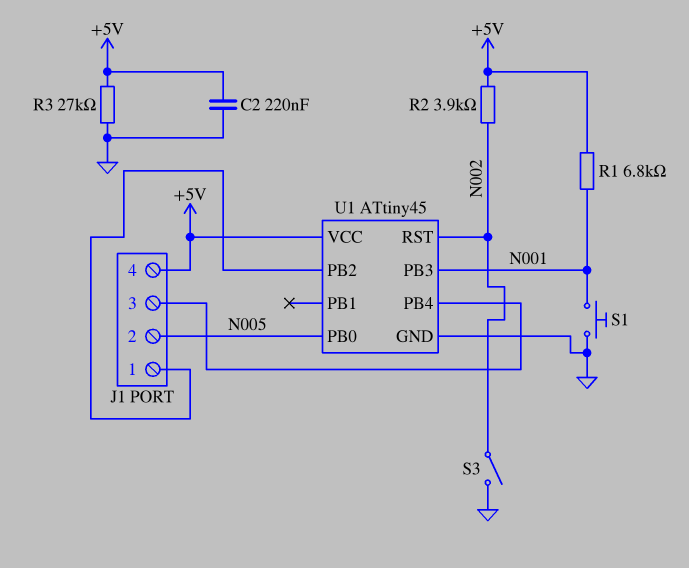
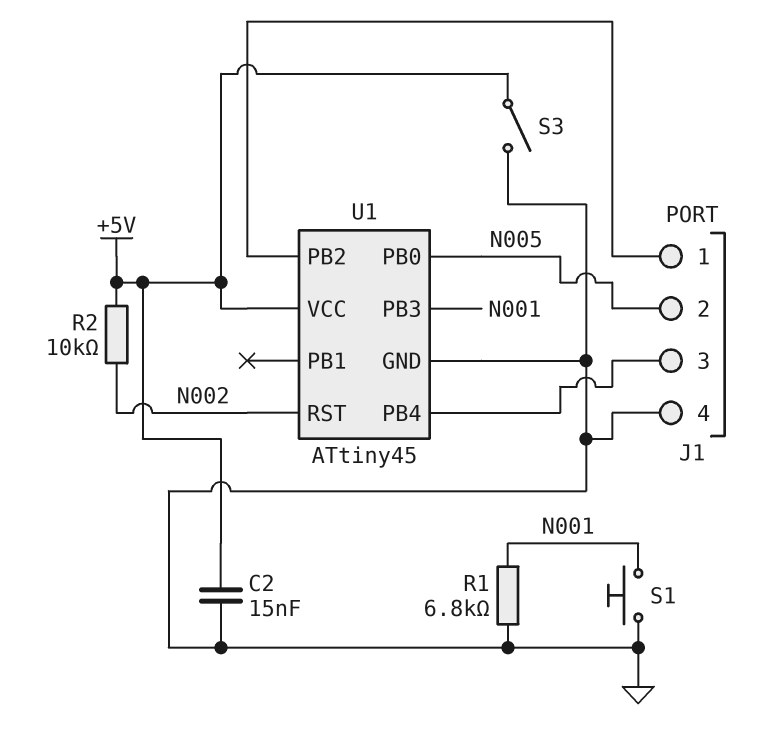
C2: 220nF (+5V, GND) -> 15nF (+5V, GND)
J1 pin 4: +5V -> GND
R1: 6.8k (+5V, N001) -> 6.8k (GND, N001)
R2: 3.9k (+5V, N002) -> 10k (+5V, N002)
R3: 27k (+5V, GND) -> none
S3: switch (GND, N002) -> switch (+5V, GND)

